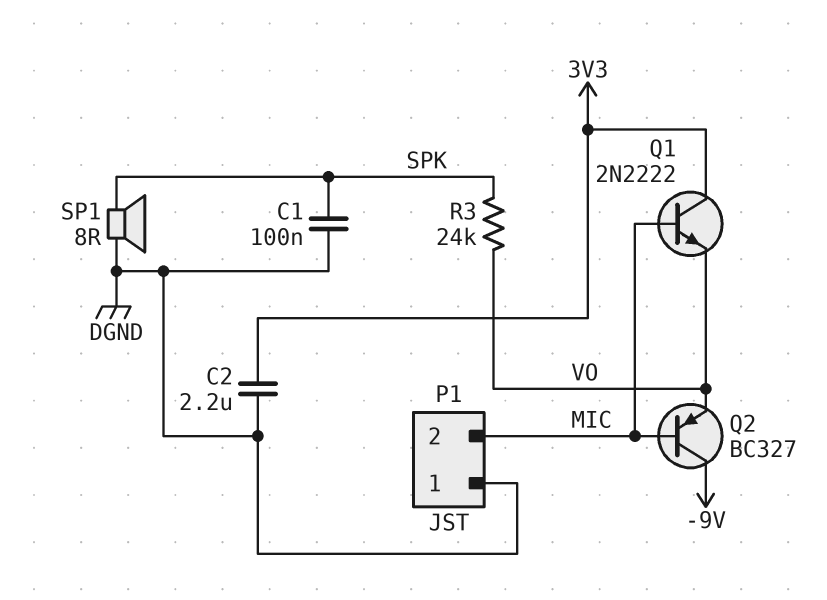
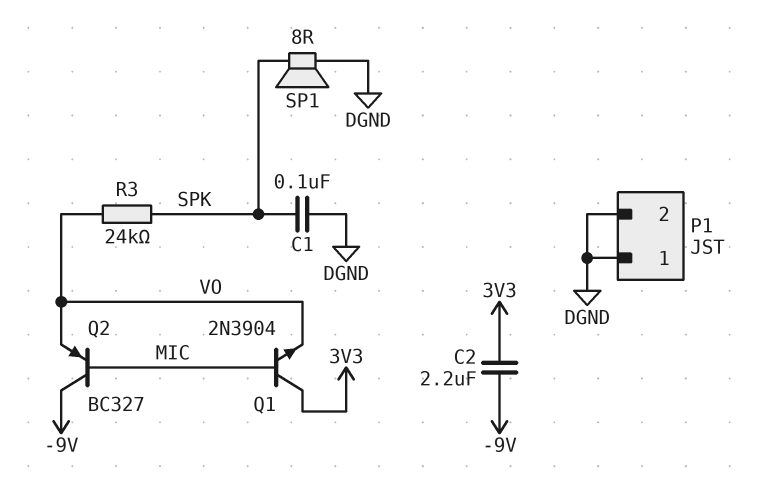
C2: 2.2uF (3V3, DGND) -> 2.2uF (-9V, 3V3)
P1 pin 2: MIC -> DGND
Q1: NPN 2N2222 (B MIC, C 3V3, E VO) -> NPN 2N3904 (B MIC, C 3V3, E VO)

